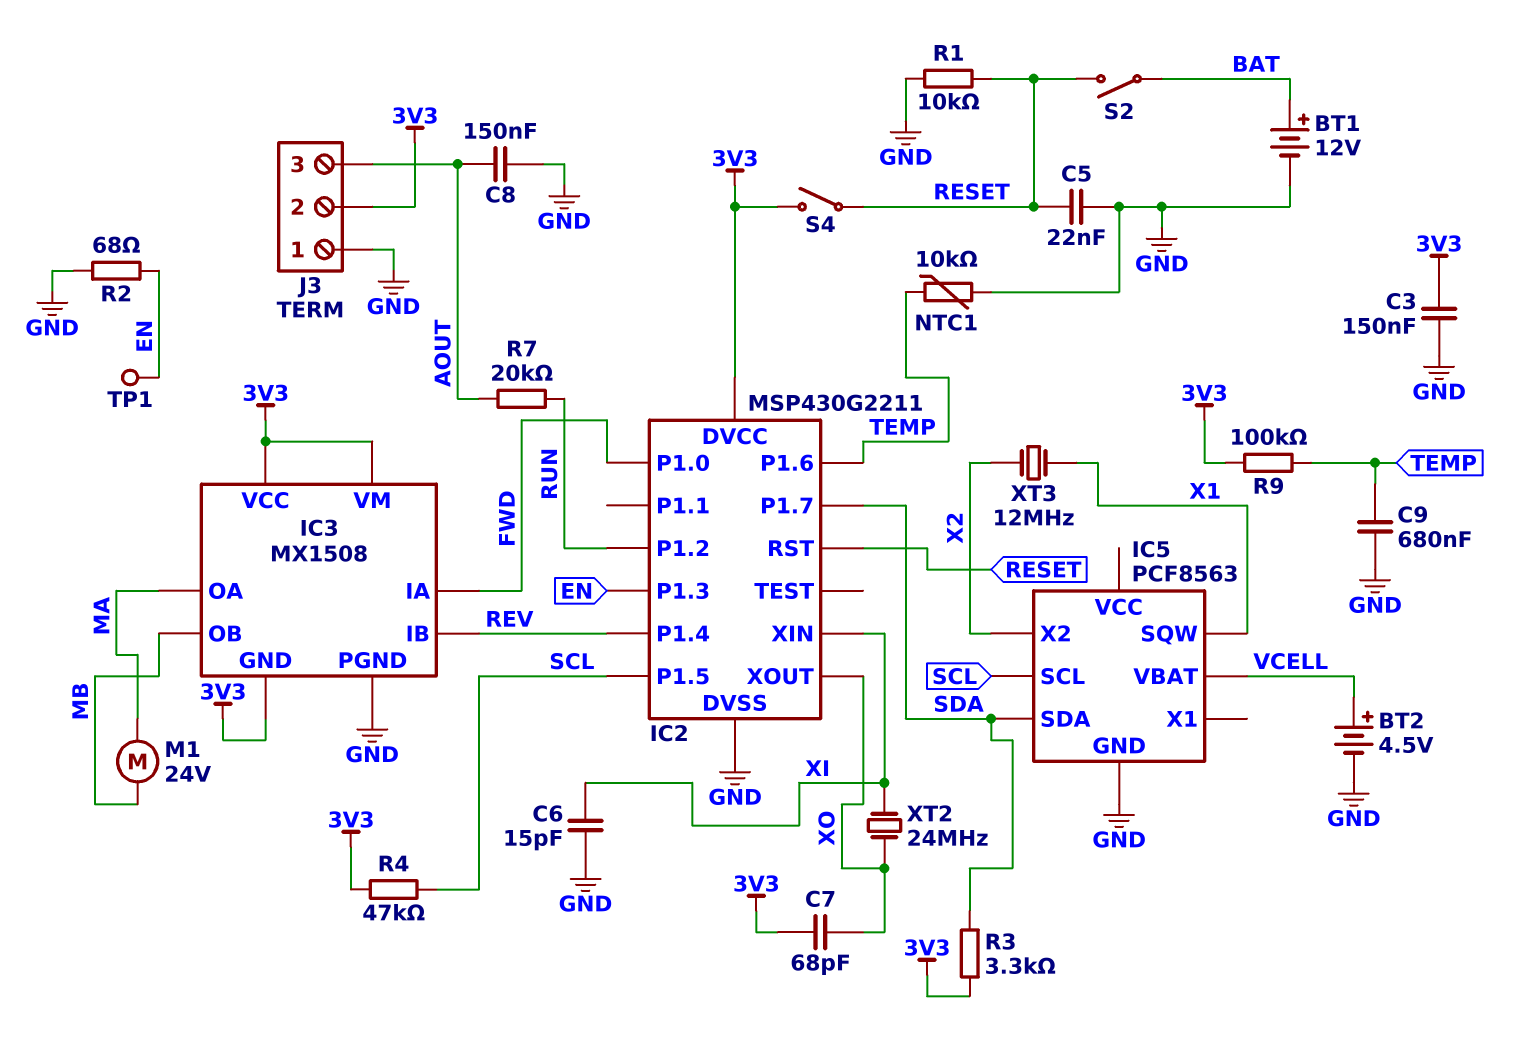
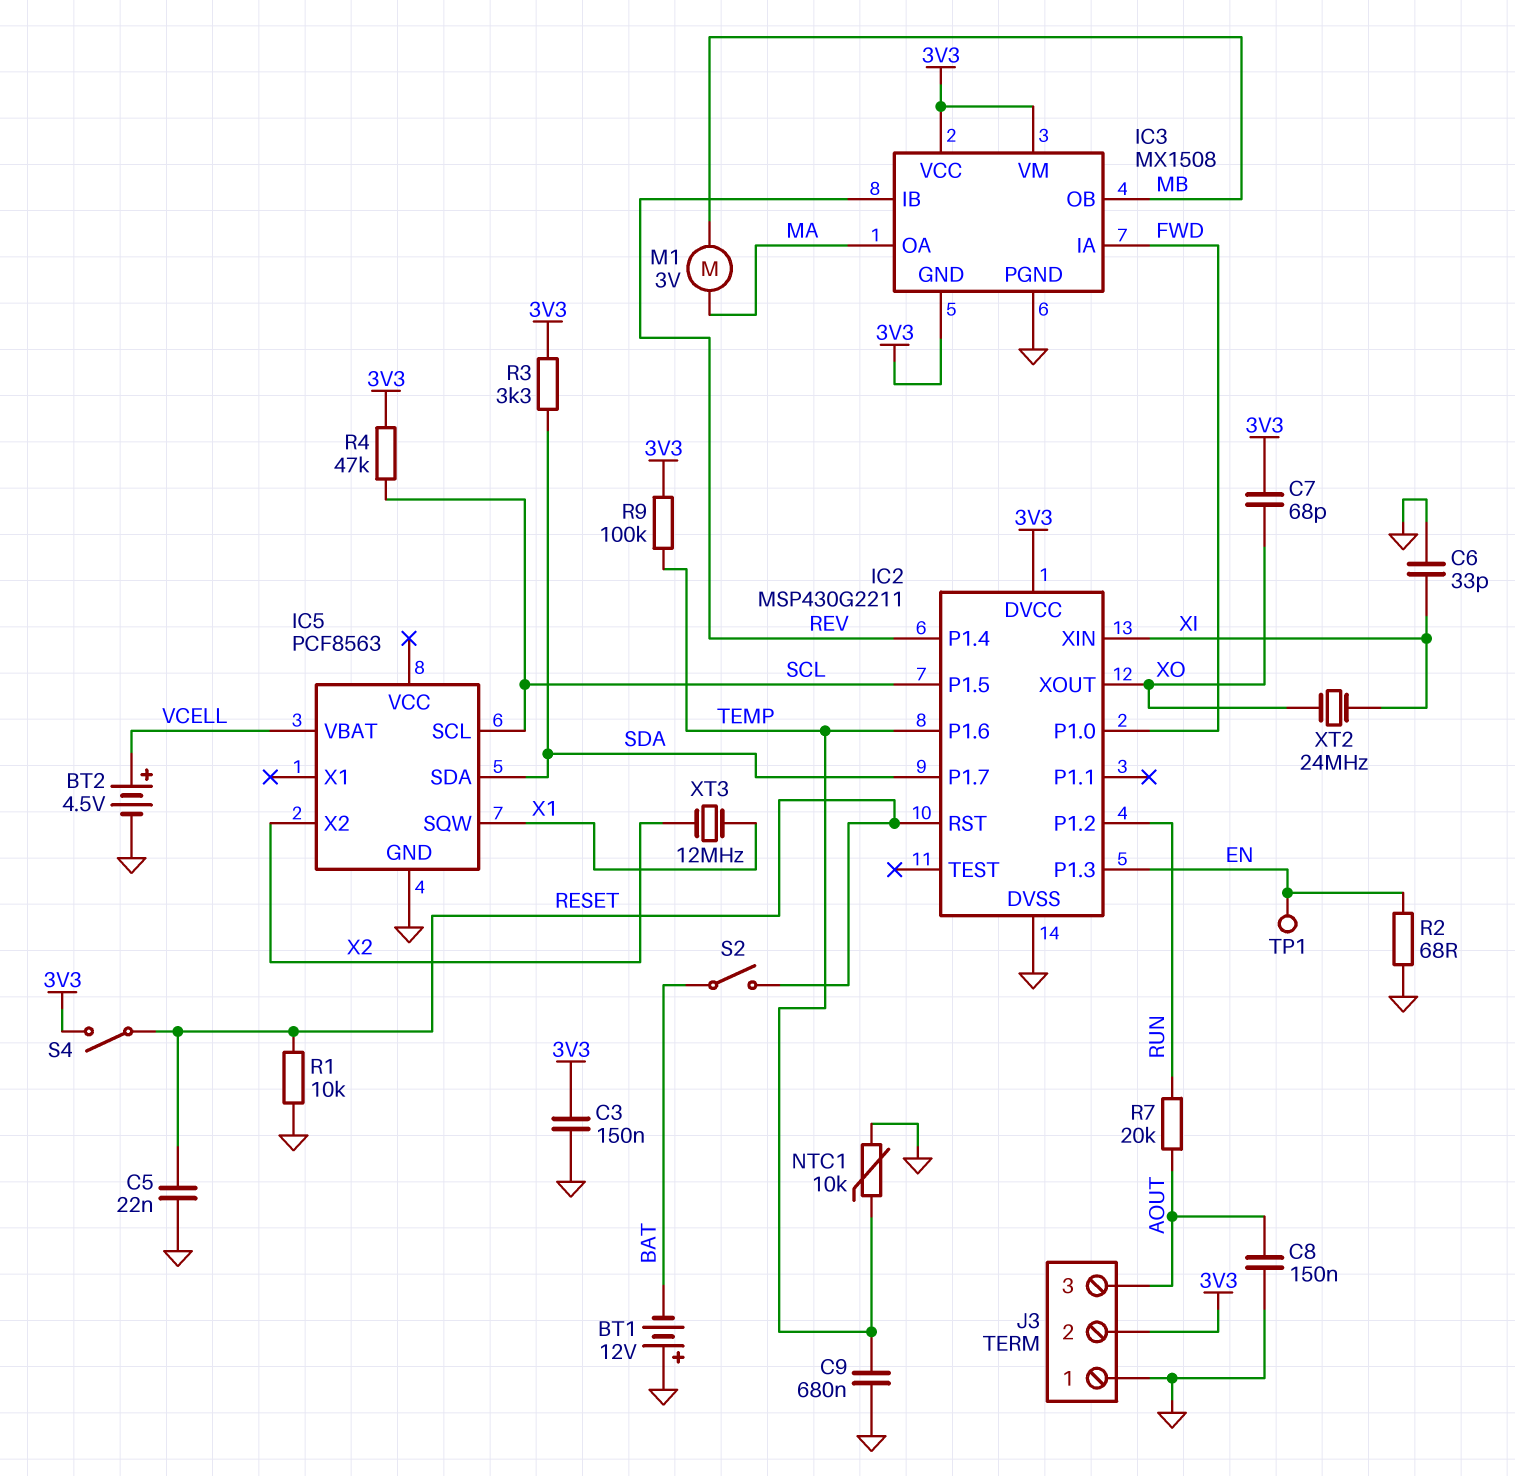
BT1: 12V (plus BAT, minus GND) -> 12V (plus GND, minus BAT)
C6: 15pF (GND, XI) -> 33pF (GND, XI)
M1: motor 24V (MA, MB) -> motor 3V (MA, MB)

